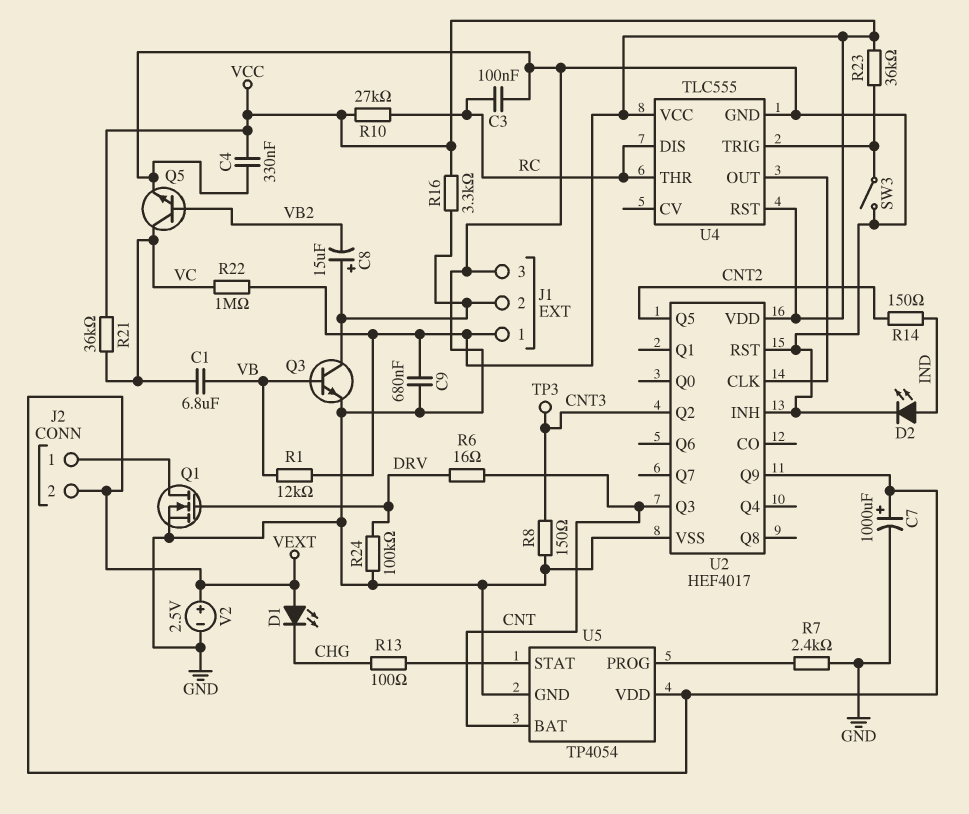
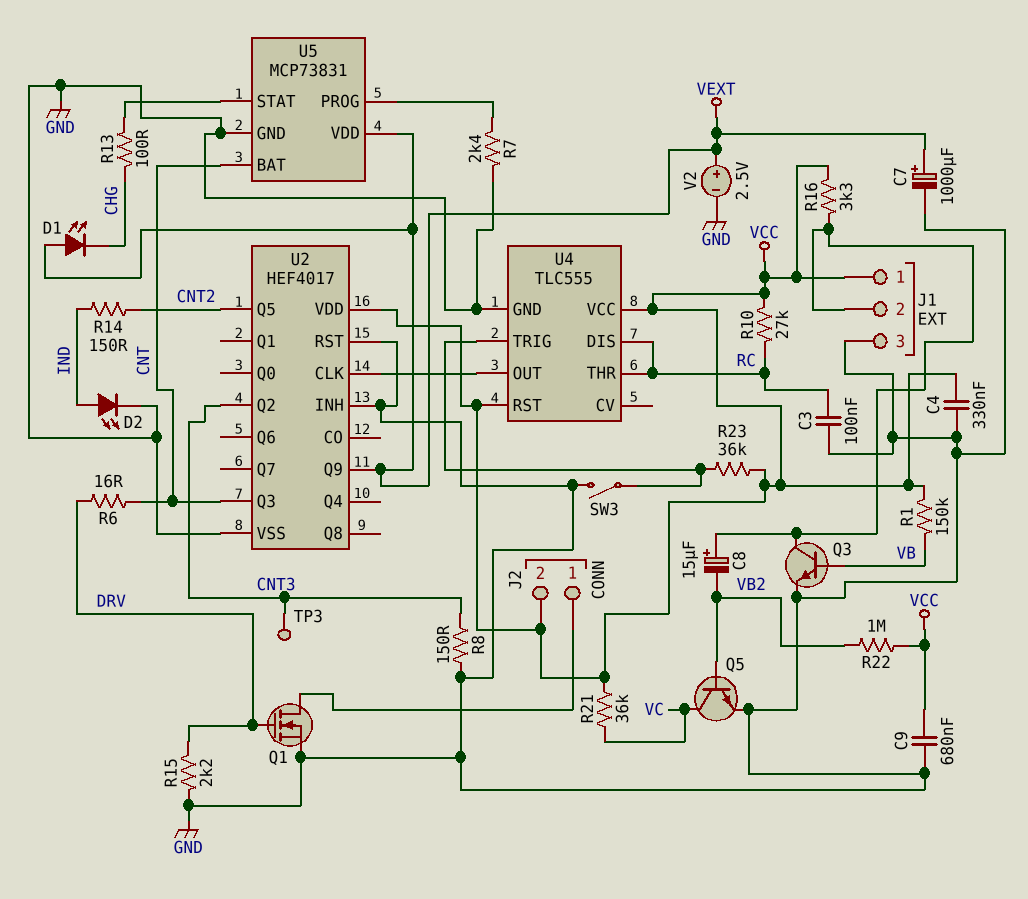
C1: 6.8uF (VB, VC) -> none
J2 pin 2: VEXT -> VCC
R1: 12k (VB, VCC) -> 150k (VB, VCC)
R15: none -> 2.2k (DRV, GND)
R22: 1M (VC, VCC) -> 1M (VB2, VCC)
R24: 100k (DRV, GND) -> none
U5: TP4054 -> MCP73831

